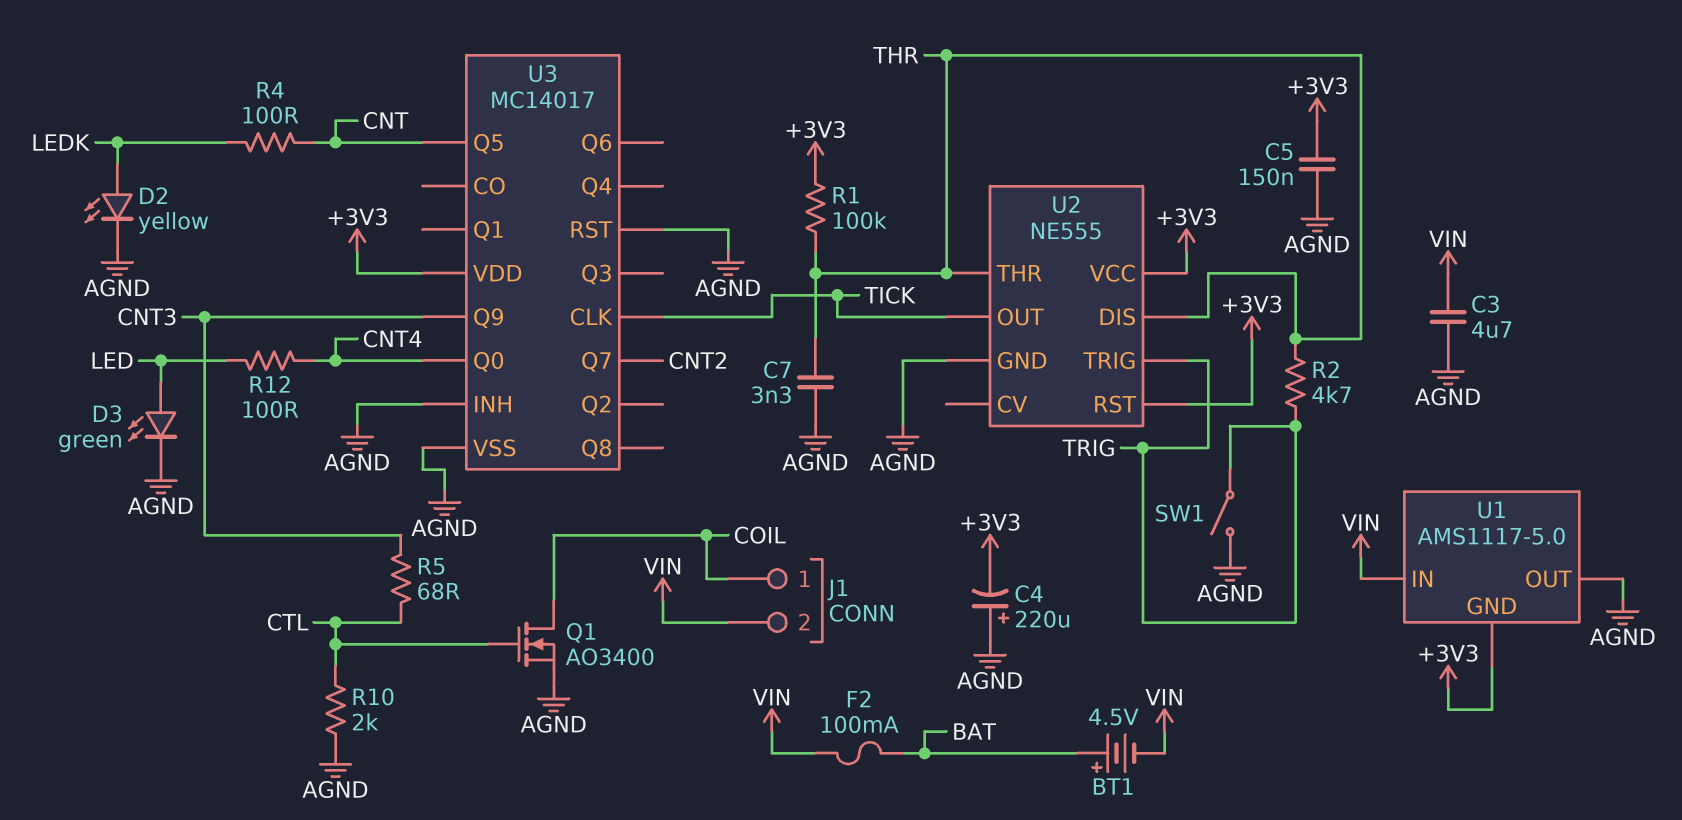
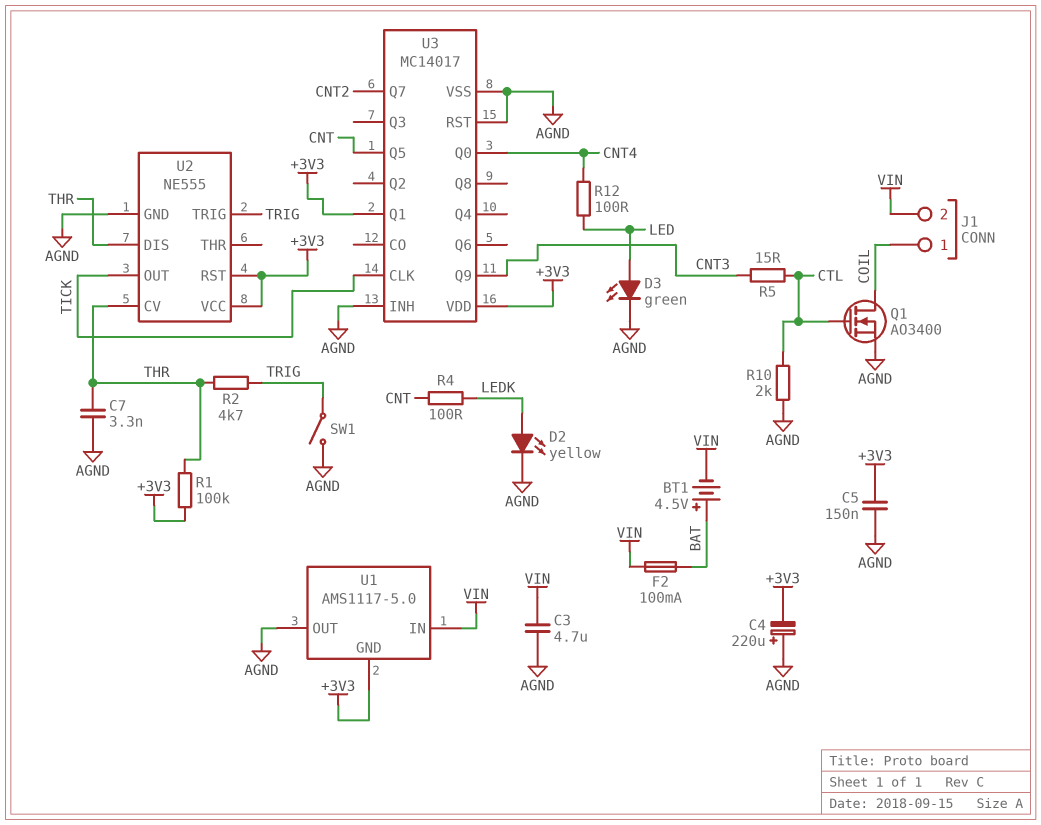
R5: 68 (CNT3, CTL) -> 15 (CNT3, CTL)
U2 pin CV: none -> THR
U2 pin THR: THR -> none
U3 pin Q1: none -> +3V3

